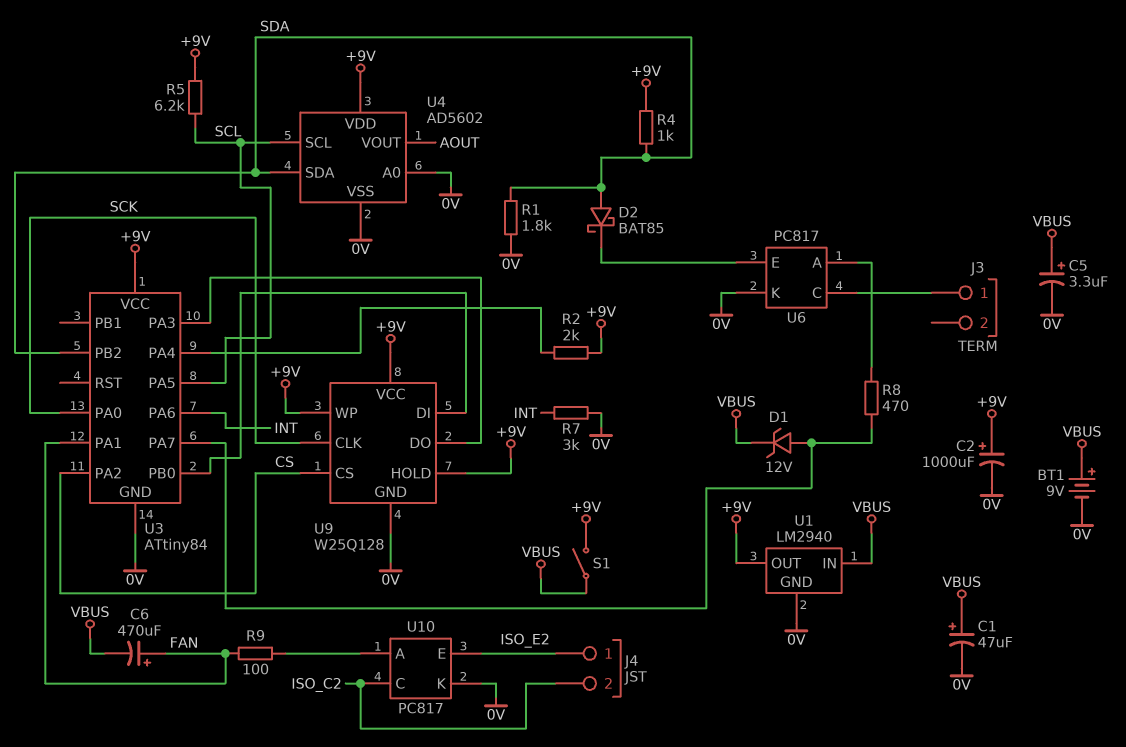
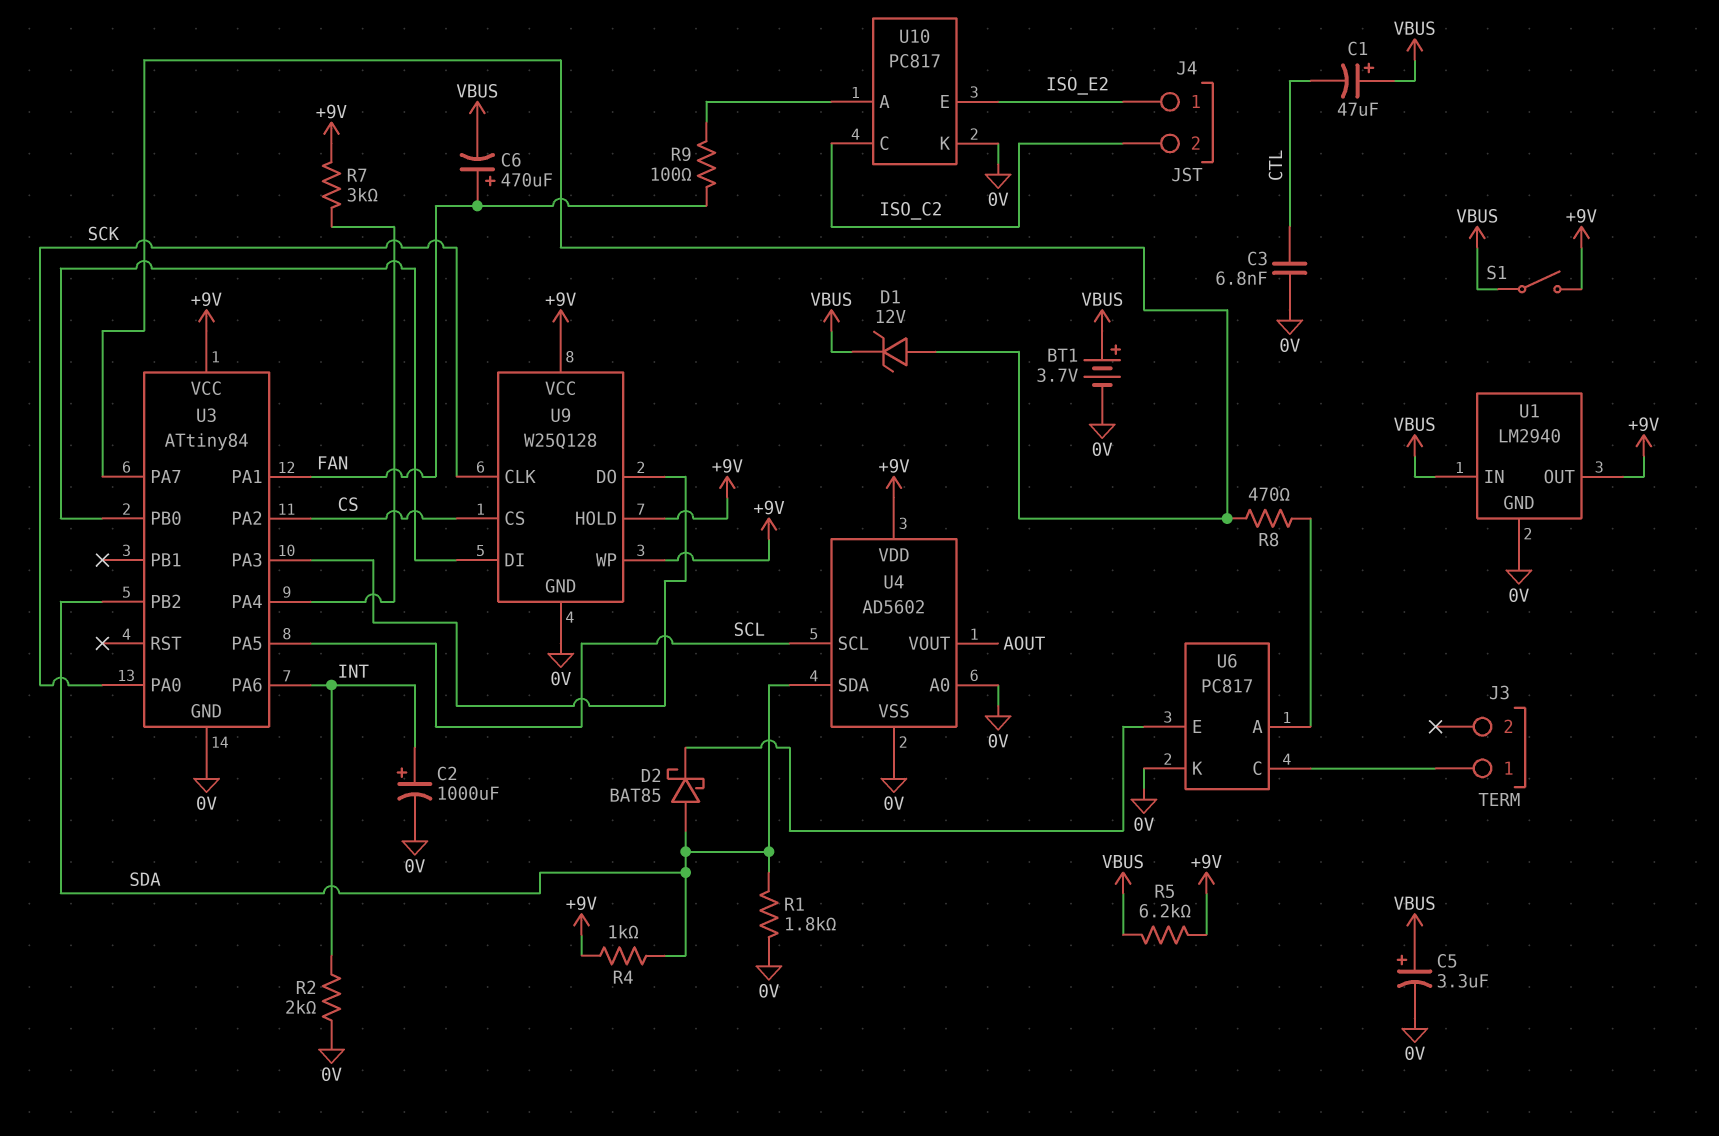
BT1: 9V (plus VBUS, minus 0V) -> 3.7V (plus VBUS, minus 0V)
C1: 47uF (plus VBUS, minus 0V) -> 47uF (plus VBUS, minus CTL)
C2: 1000uF (plus +9V, minus 0V) -> 1000uF (plus INT, minus 0V)
C3: none -> 6.8nF (0V, CTL)
R2: 2k (+9V, U3/PA4) -> 2k (0V, INT)
R5: 6.2k (+9V, SCL) -> 6.2k (+9V, VBUS)
R7: 3k (0V, INT) -> 3k (+9V, U3/PA4)

